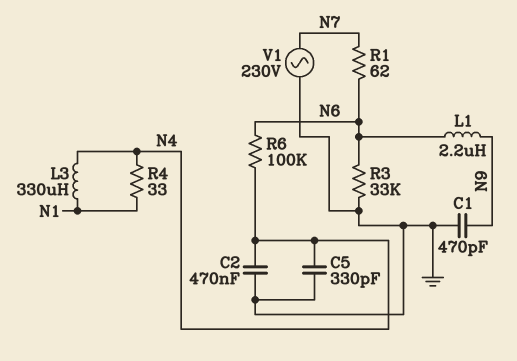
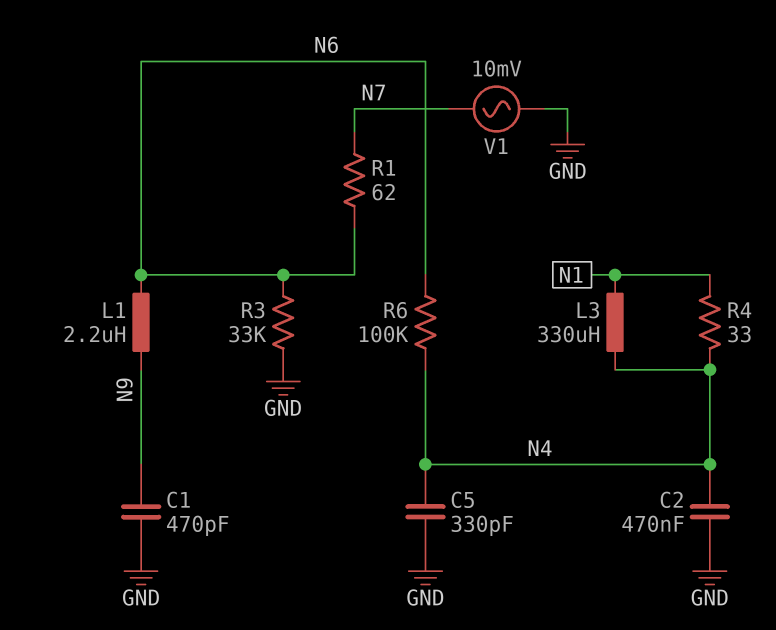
V1: AC 230V (GND, N7) -> AC 10mV (GND, N7)

